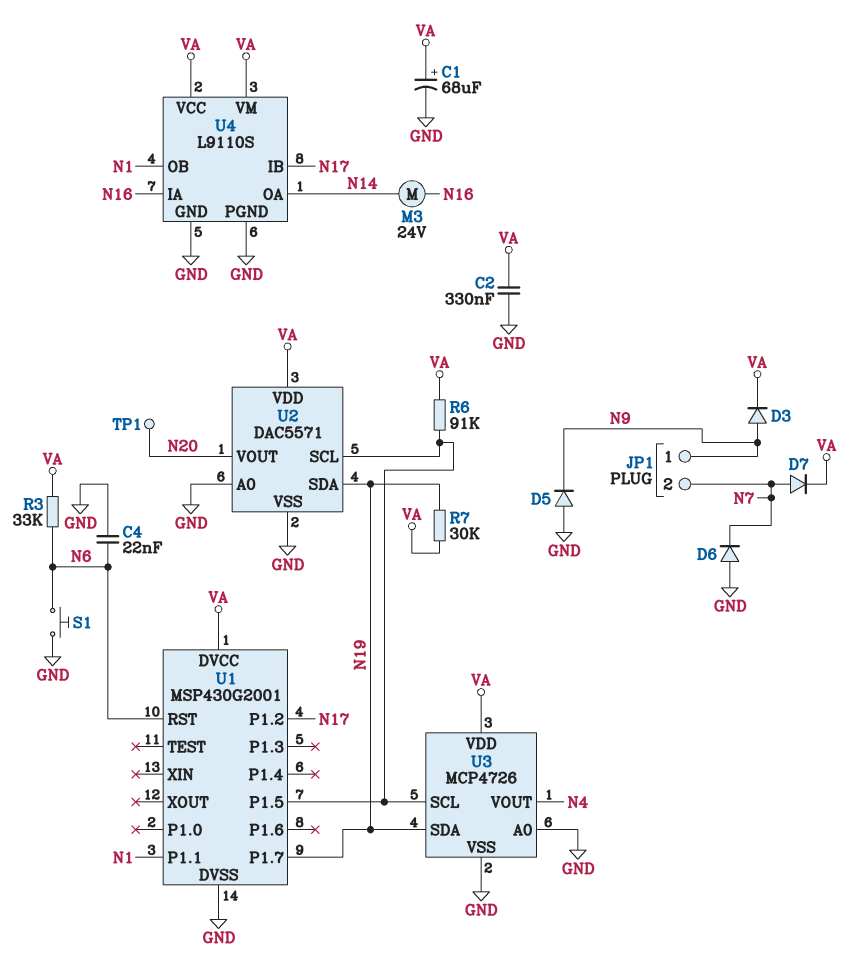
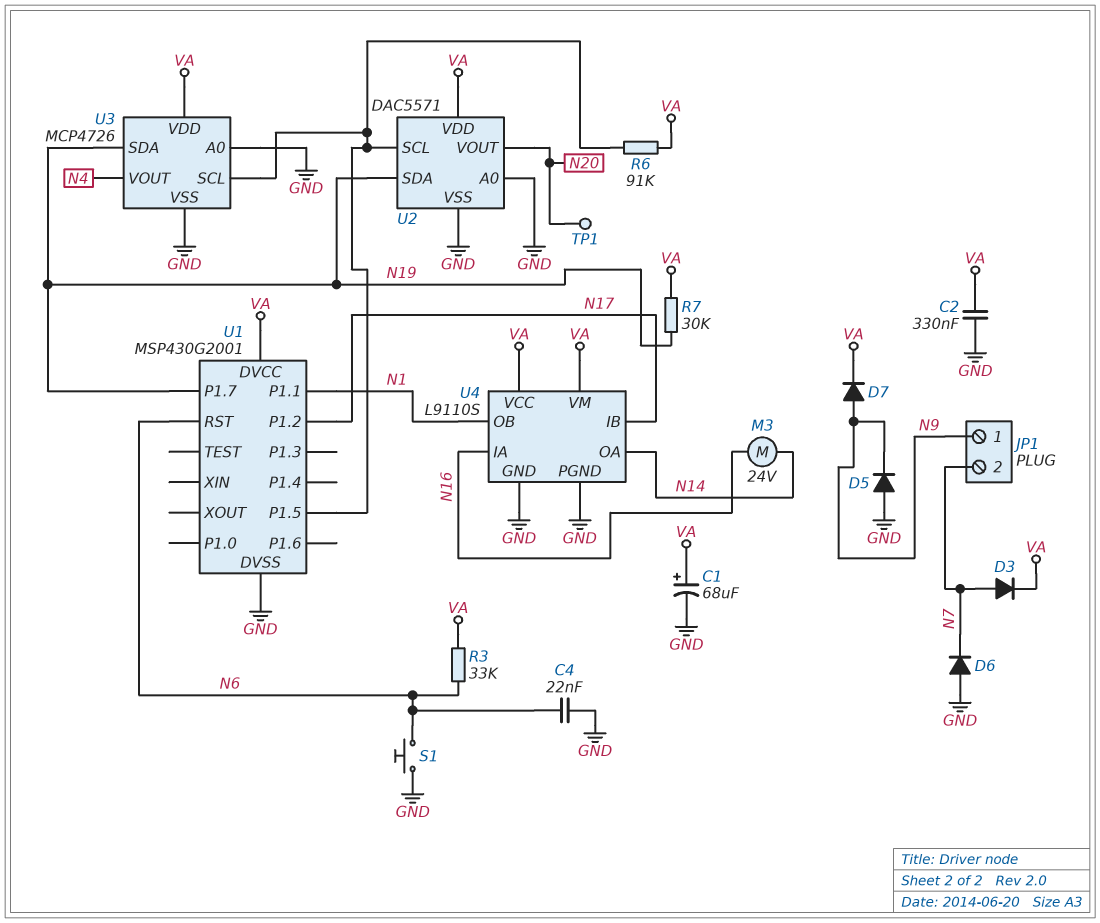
D3: diode (A N9, K VA) -> diode (A N7, K VA)
D7: diode (A N7, K VA) -> diode (A N9, K VA)

